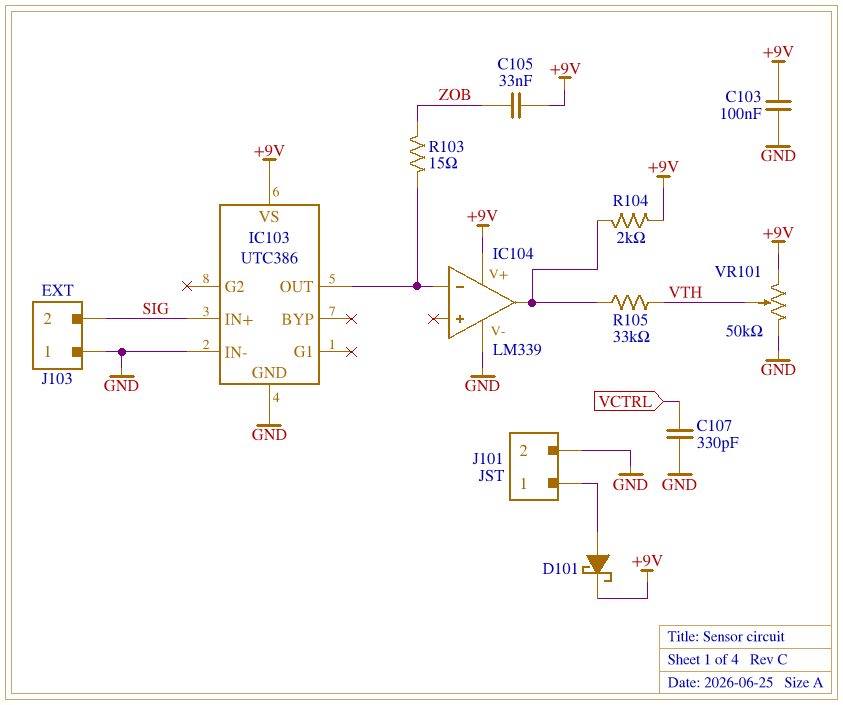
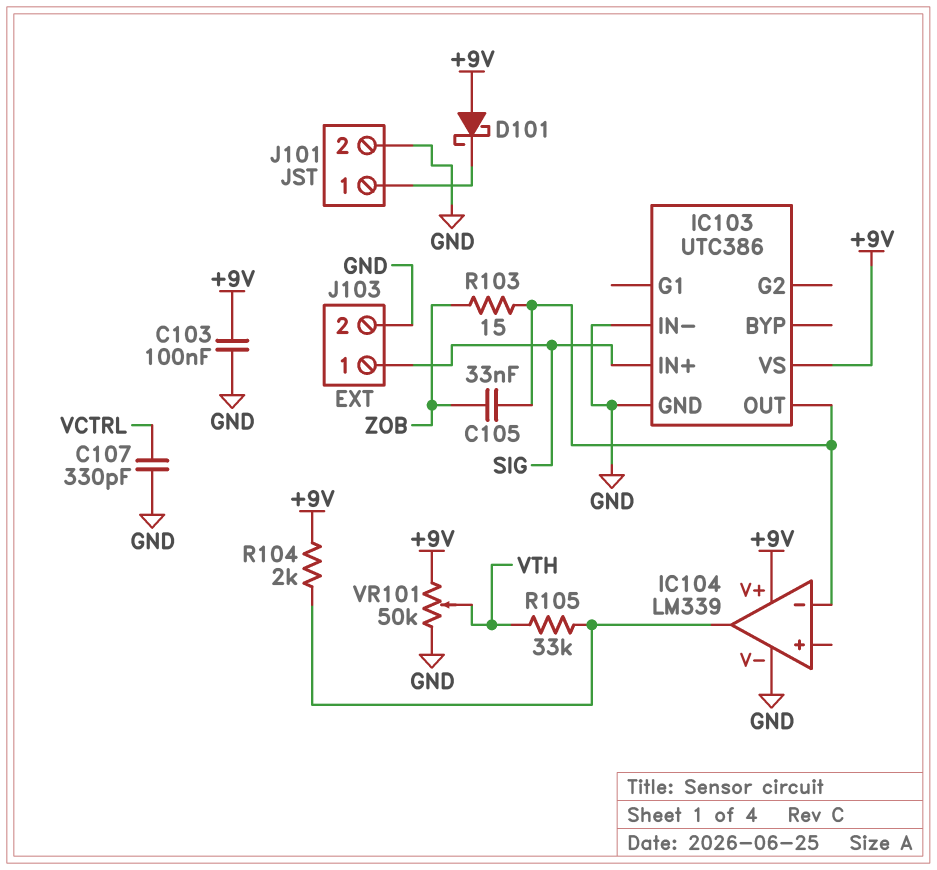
C105: 33nF (+9V, ZOB) -> 33nF (IC103/OUT, ZOB)
D101: schottky (A J101/1, K +9V) -> schottky (A +9V, K J101/1)
J103 pin 1: GND -> SIG
J103 pin 2: SIG -> GND

